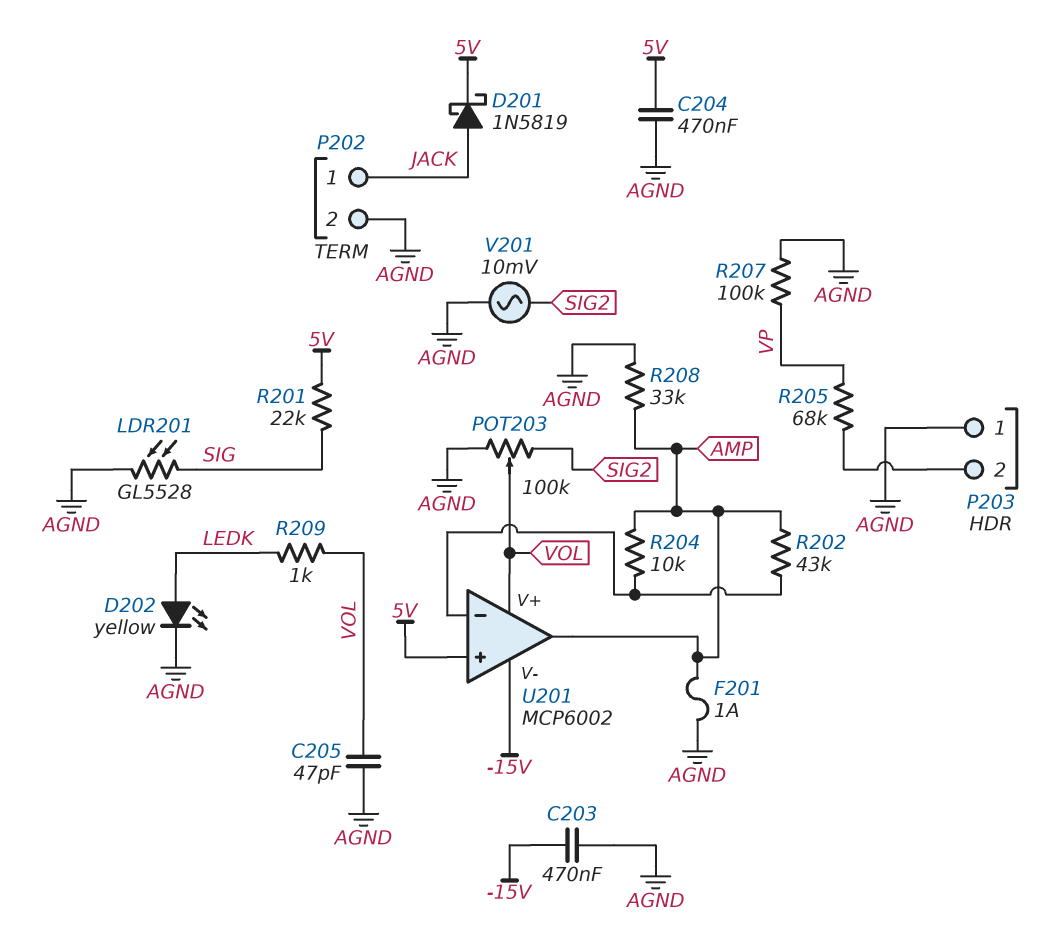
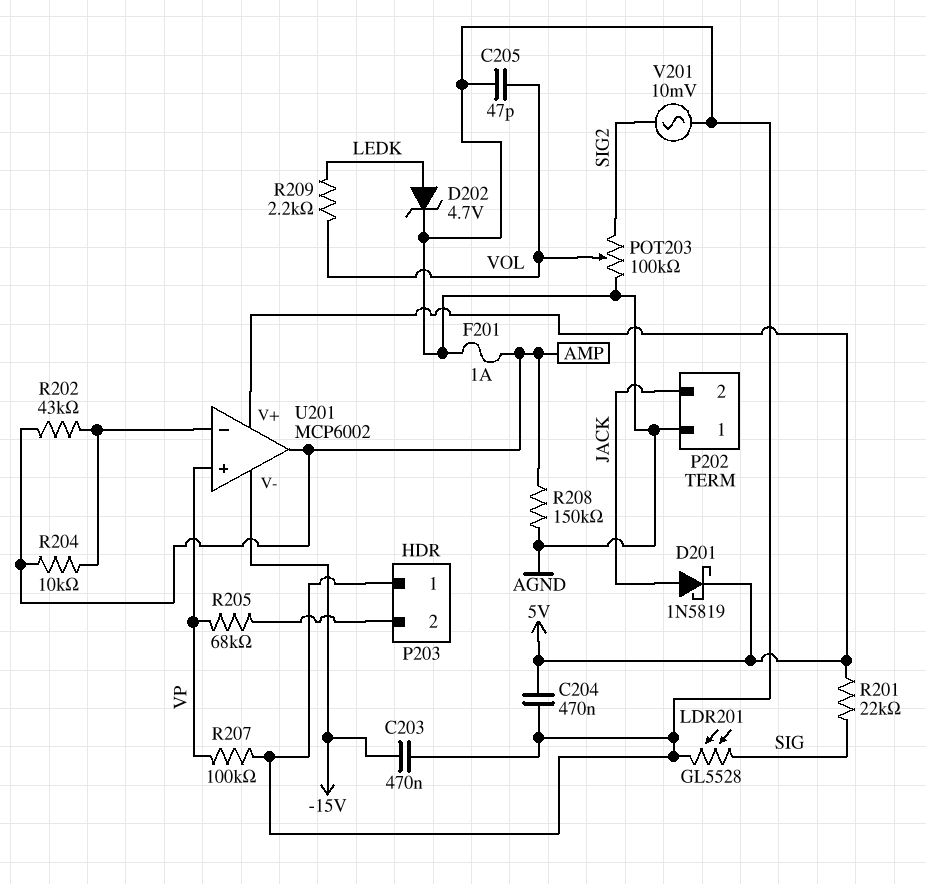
D202: LED yellow (A LEDK, K AGND) -> zener 4.7V (A LEDK, K AGND)
P202 pin 1: JACK -> AGND
P202 pin 2: AGND -> JACK
R208: 33k (AGND, AMP) -> 150k (AGND, AMP)
R209: 1k (LEDK, VOL) -> 2.2k (LEDK, VOL)
U201 pin V+: VOL -> 5V
U201 pin in+: 5V -> VP

